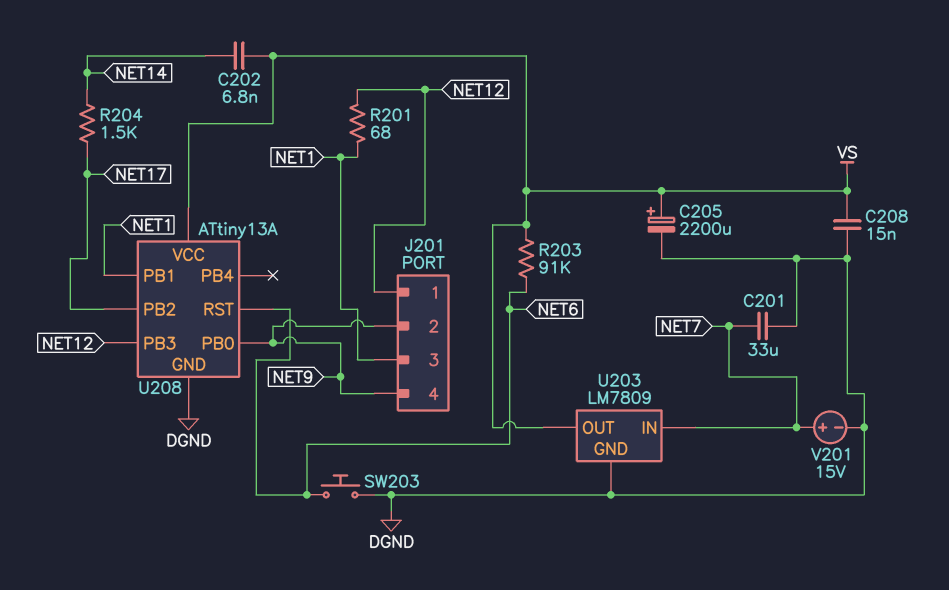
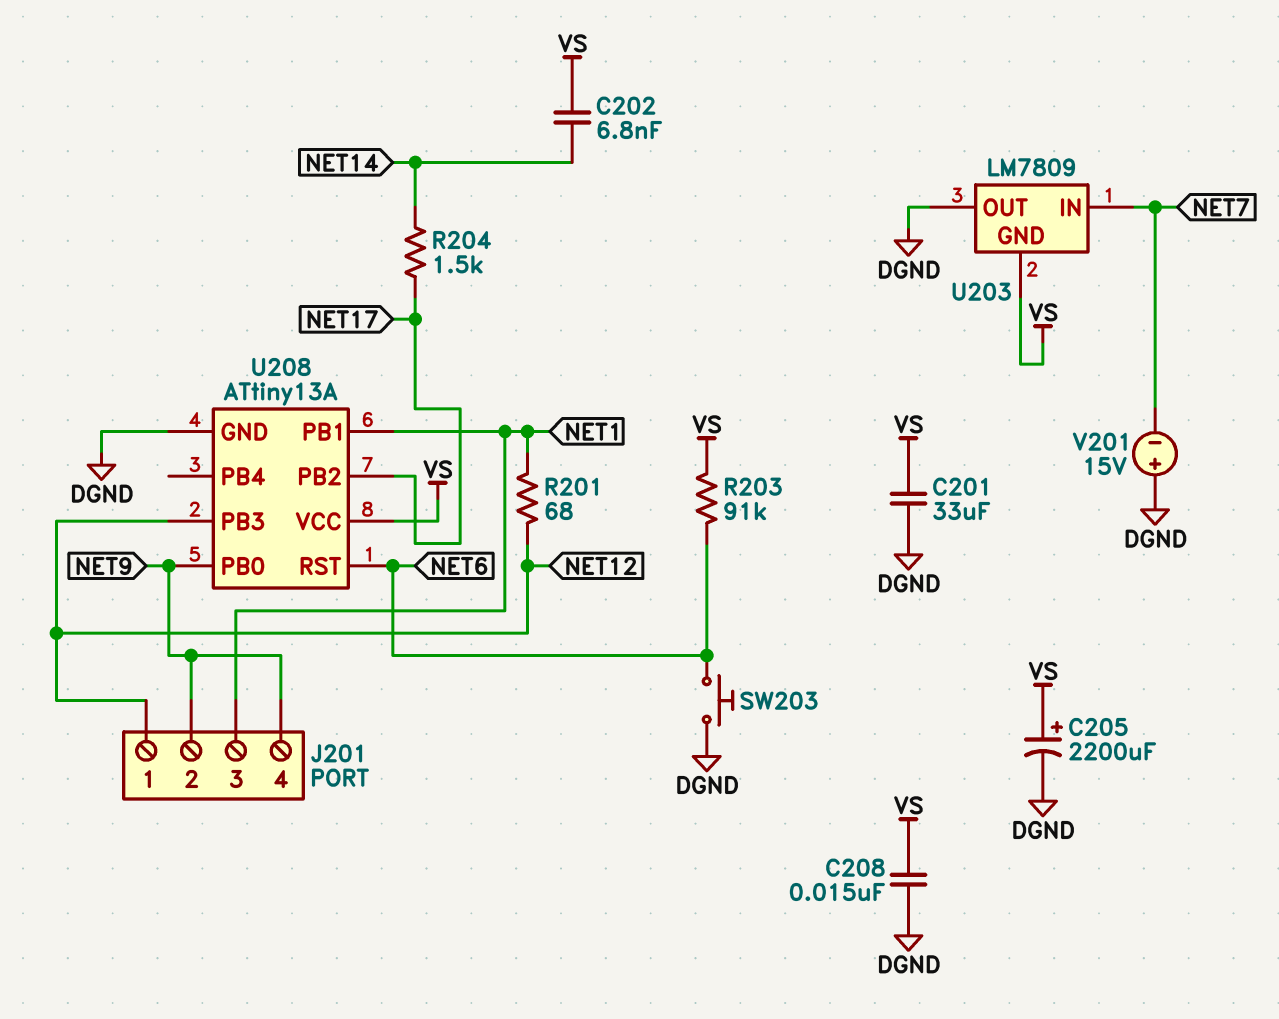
C201: 33uF (DGND, NET7) -> 33uF (DGND, VS)
U203 pin GND: DGND -> VS
U203 pin OUT: VS -> DGND
V201: 15V (plus NET7, minus DGND) -> 15V (plus DGND, minus NET7)

